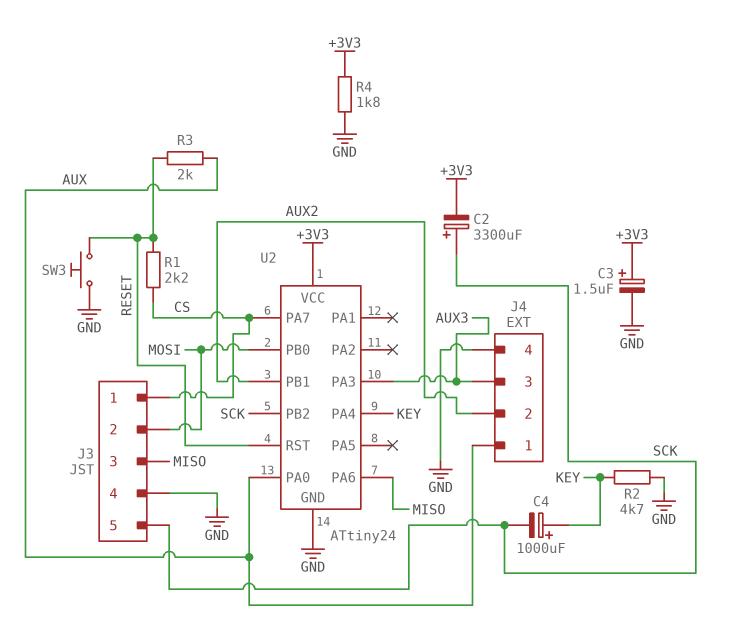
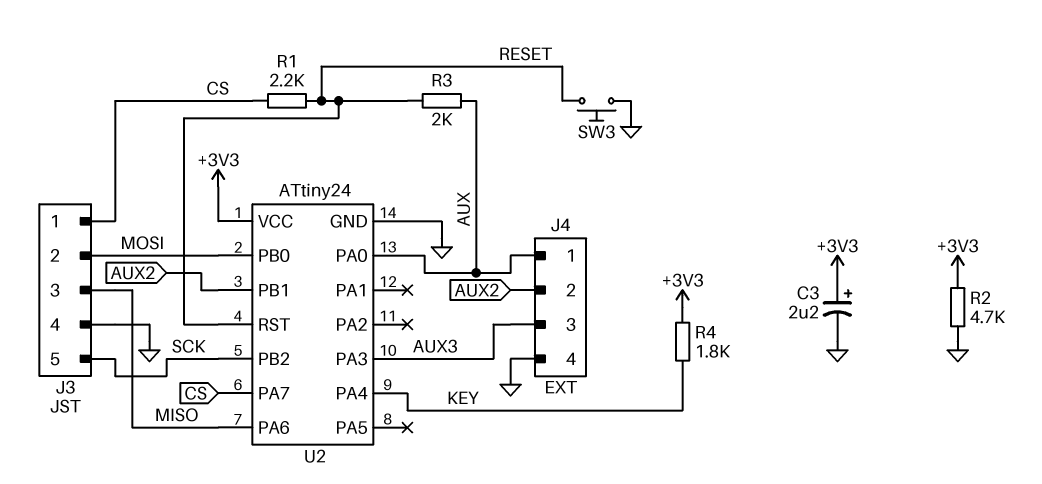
C2: 3300uF (plus SCK, minus +3V3) -> none
C3: 1.5uF (plus +3V3, minus GND) -> 2.2uF (plus +3V3, minus GND)
C4: 1000uF (plus KEY, minus SCK) -> none
R2: 4.7k (GND, KEY) -> 4.7k (+3V3, GND)
R4: 1.8k (+3V3, GND) -> 1.8k (+3V3, KEY)

